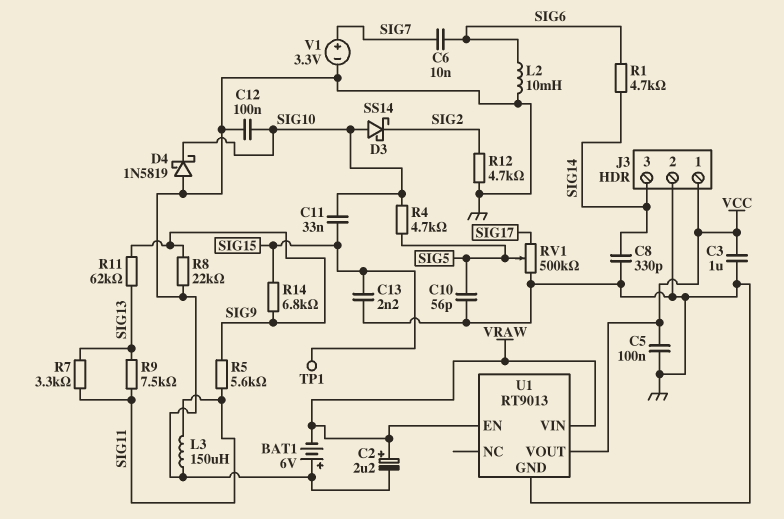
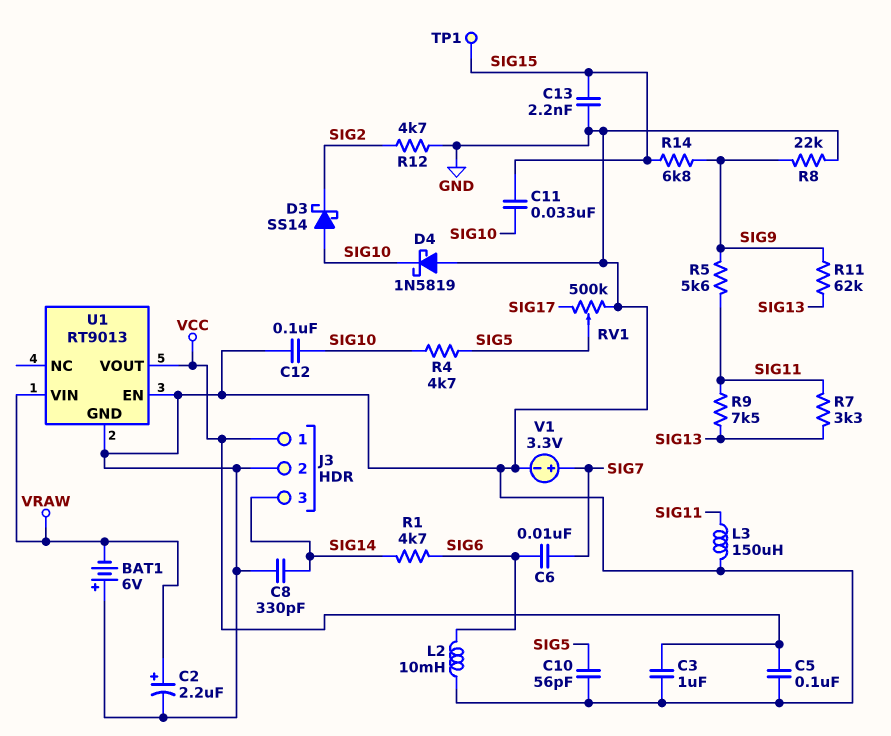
U1 pin EN: VRAW -> GND

